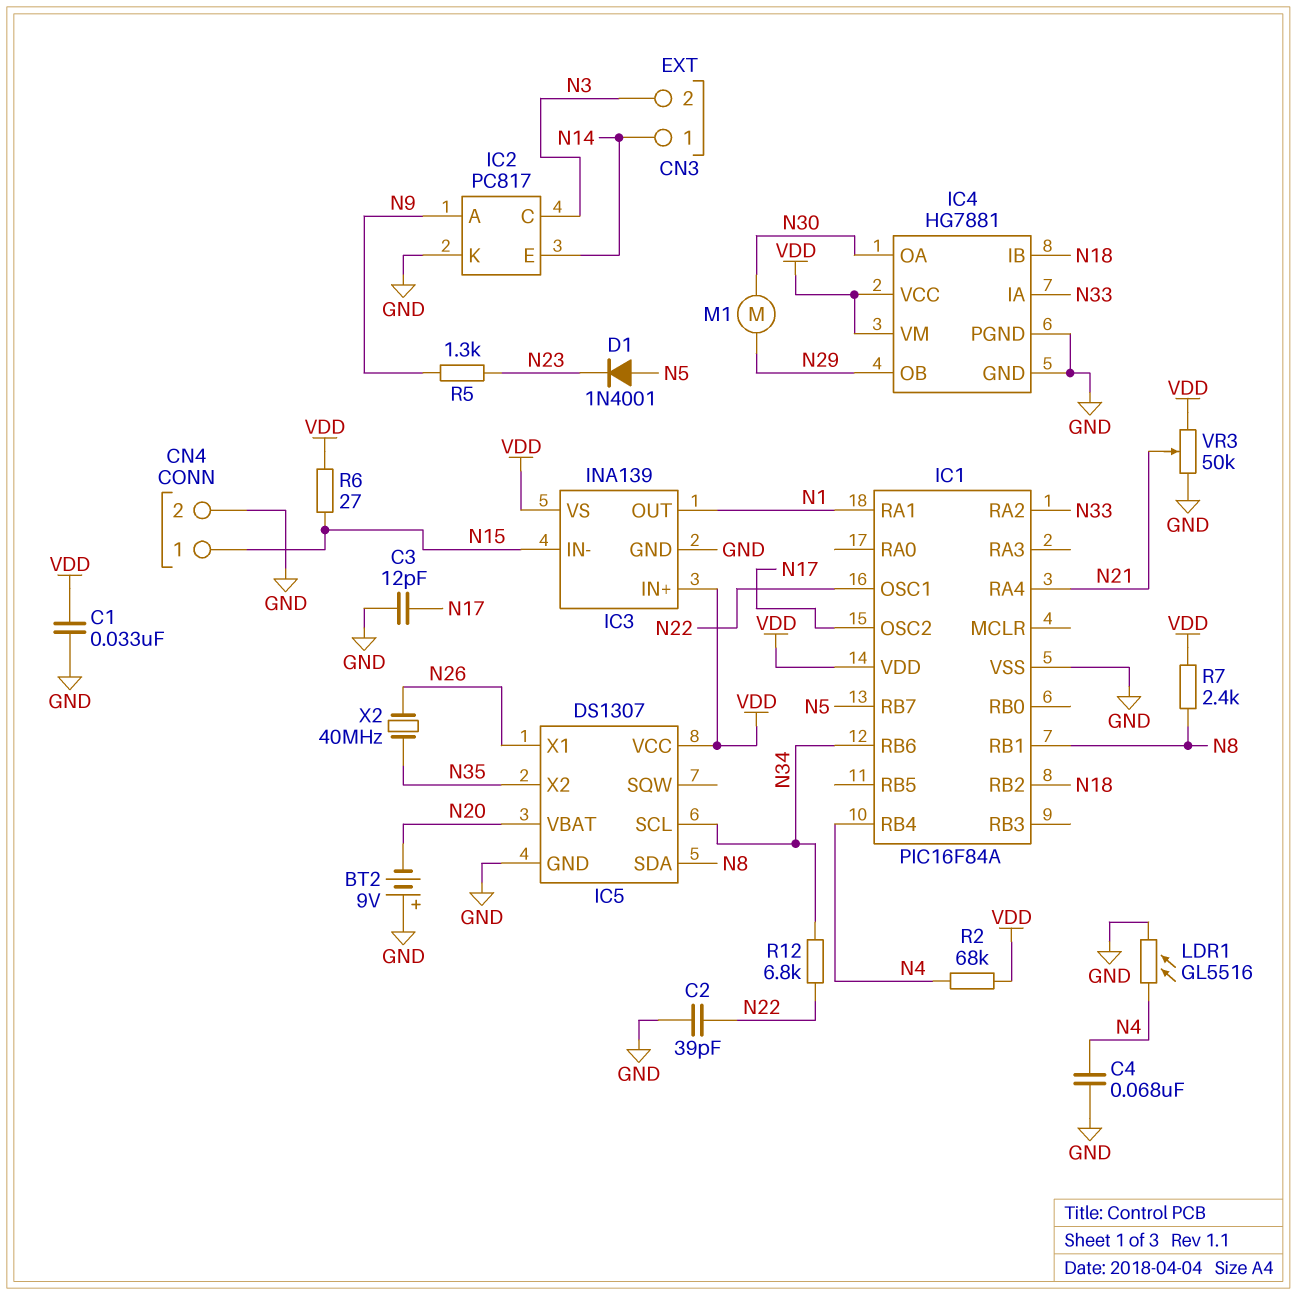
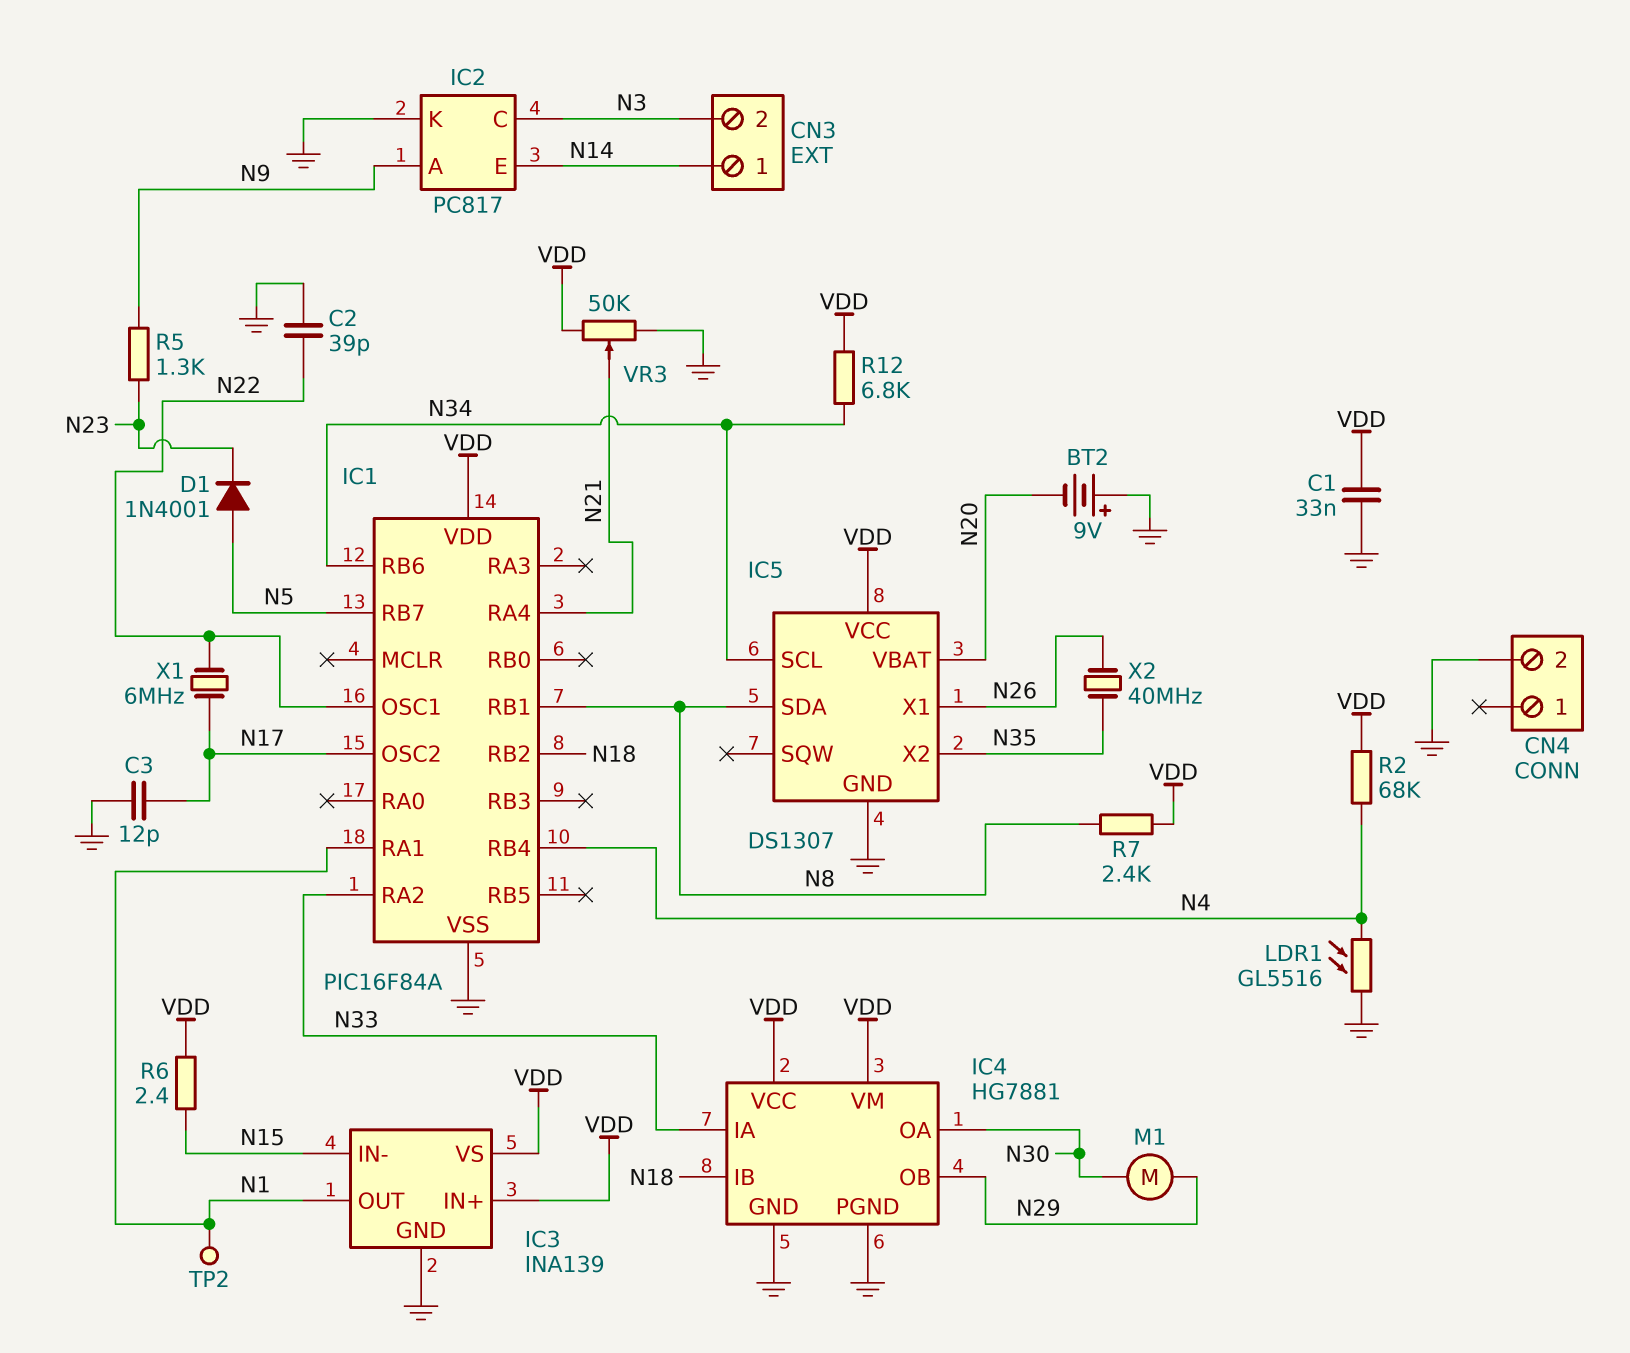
C4: 68nF (GND, N4) -> none
CN4 pin 1: N15 -> none
R6: 27 (N15, VDD) -> 2.4 (N15, VDD)
R12: 6.8k (N22, N34) -> 6.8k (N34, VDD)
TP2: none -> test point (N1)
X1: none -> 6MHz (N17, N22)

